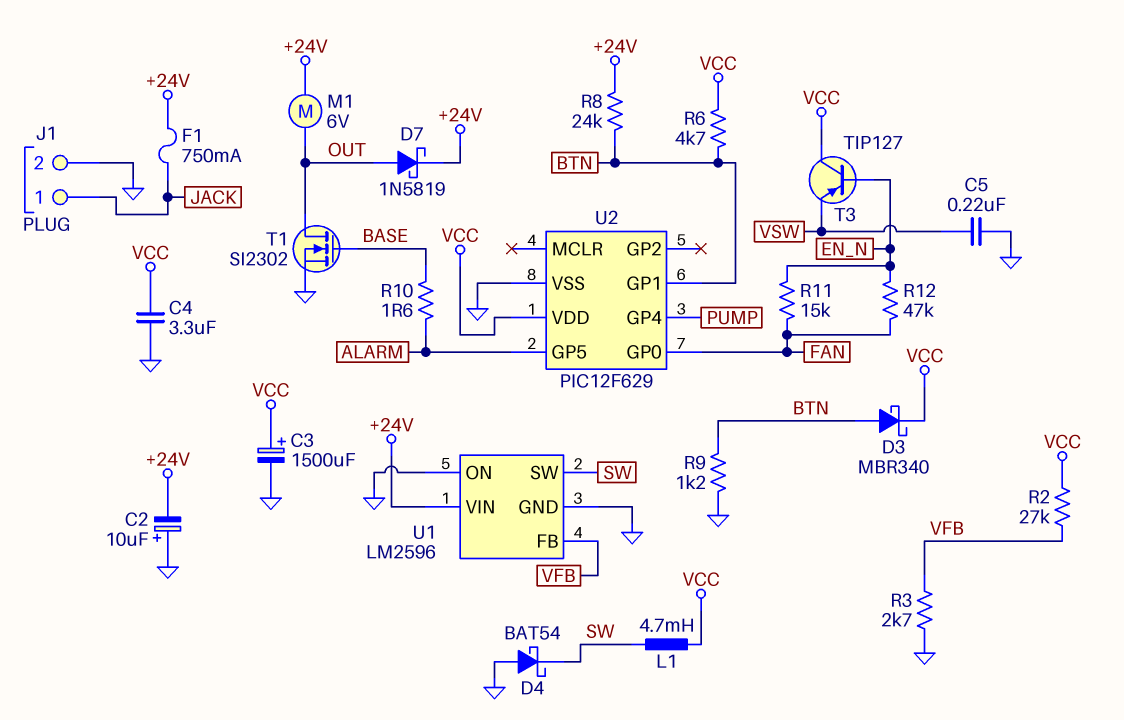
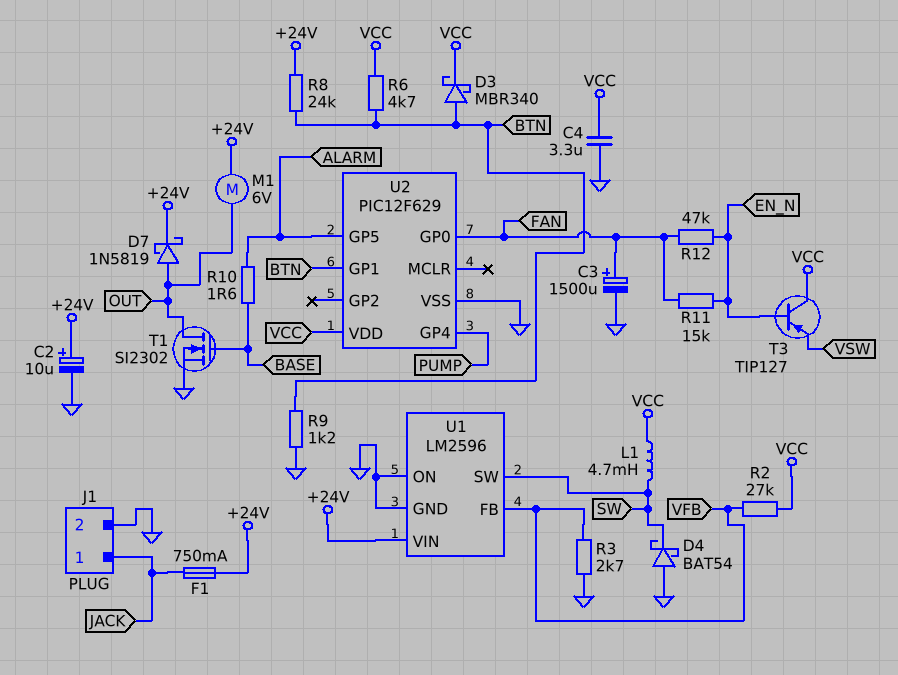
C2: 10uF (plus GND, minus +24V) -> 10uF (plus +24V, minus GND)
C3: 1500uF (plus VCC, minus GND) -> 1500uF (plus FAN, minus GND)
C5: 220nF (GND, VSW) -> none

